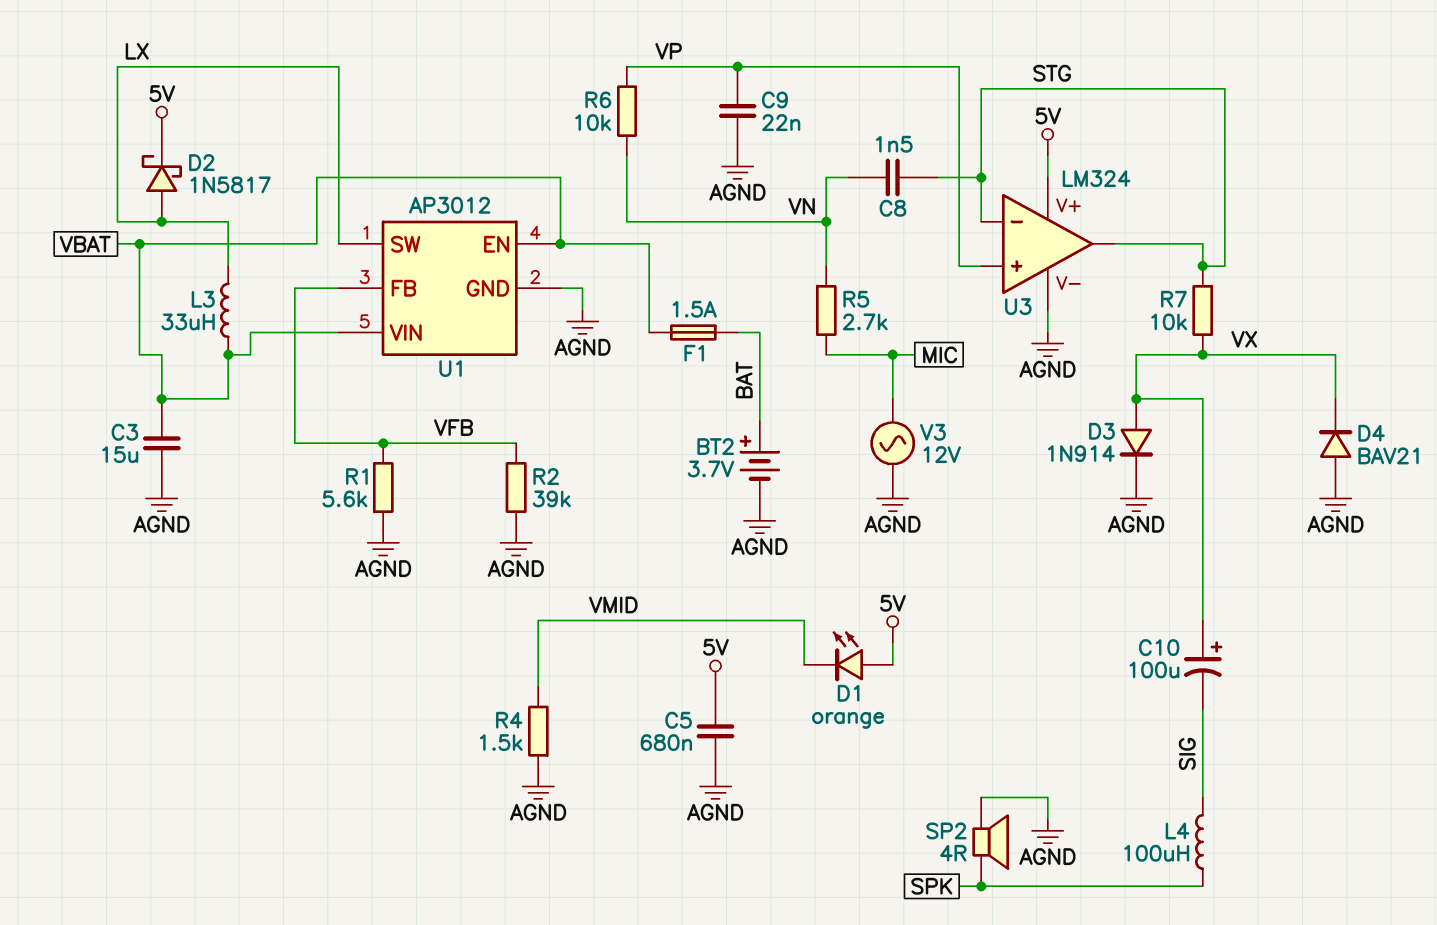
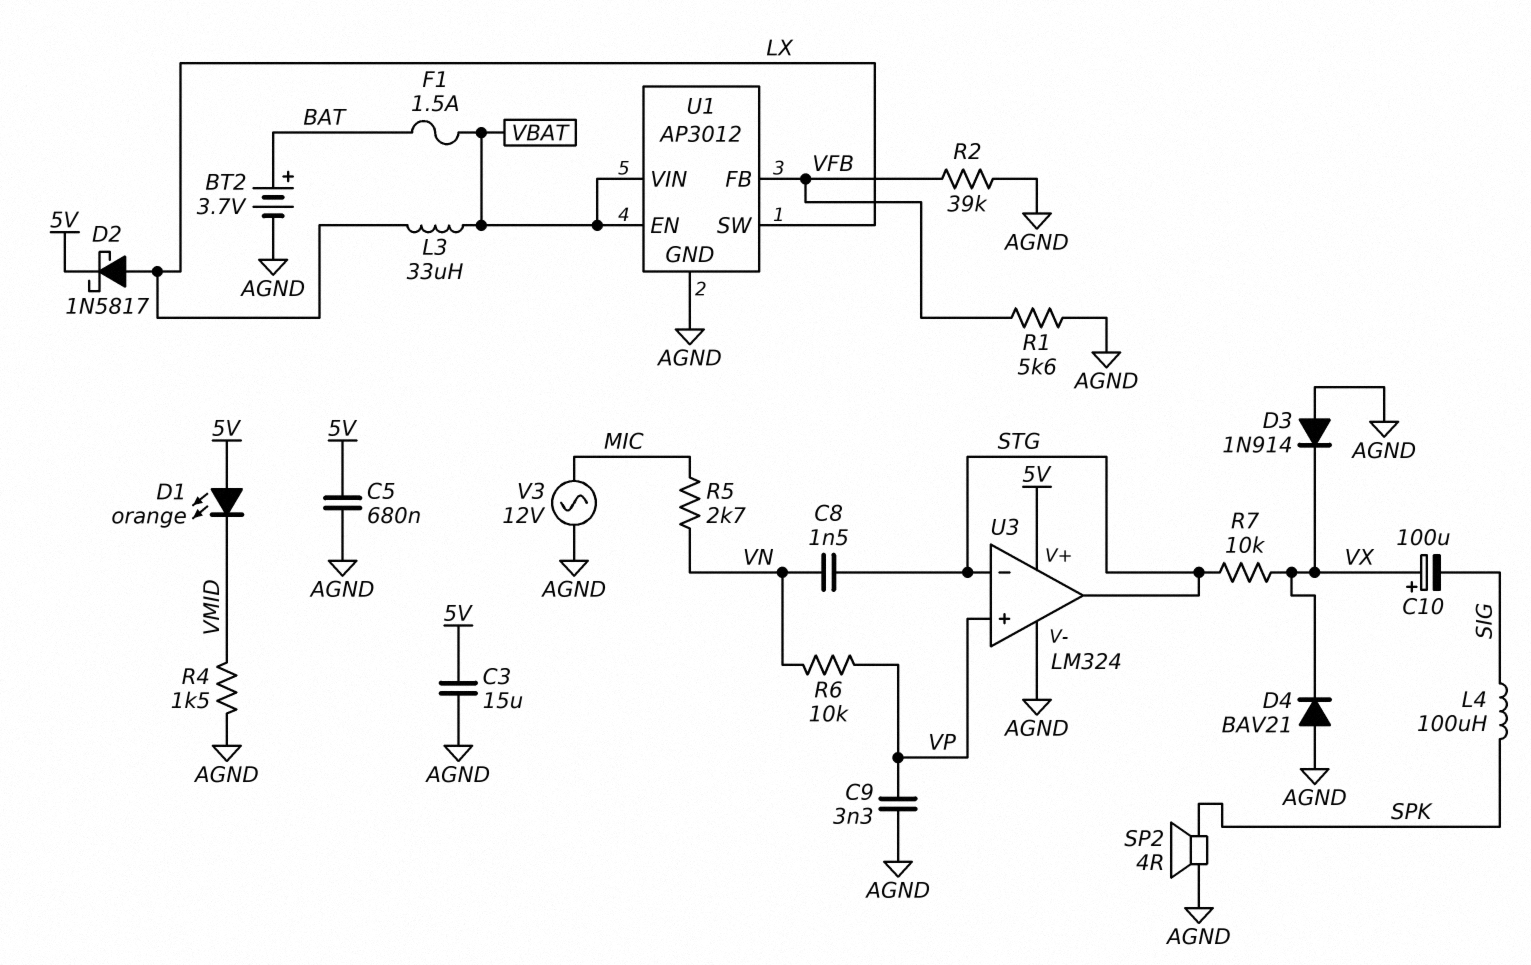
C3: 15uF (AGND, VBAT) -> 15uF (5V, AGND)
C9: 22nF (AGND, VP) -> 3.3nF (AGND, VP)
D3: diode 1N914 (A VX, K AGND) -> diode 1N914 (A AGND, K VX)

